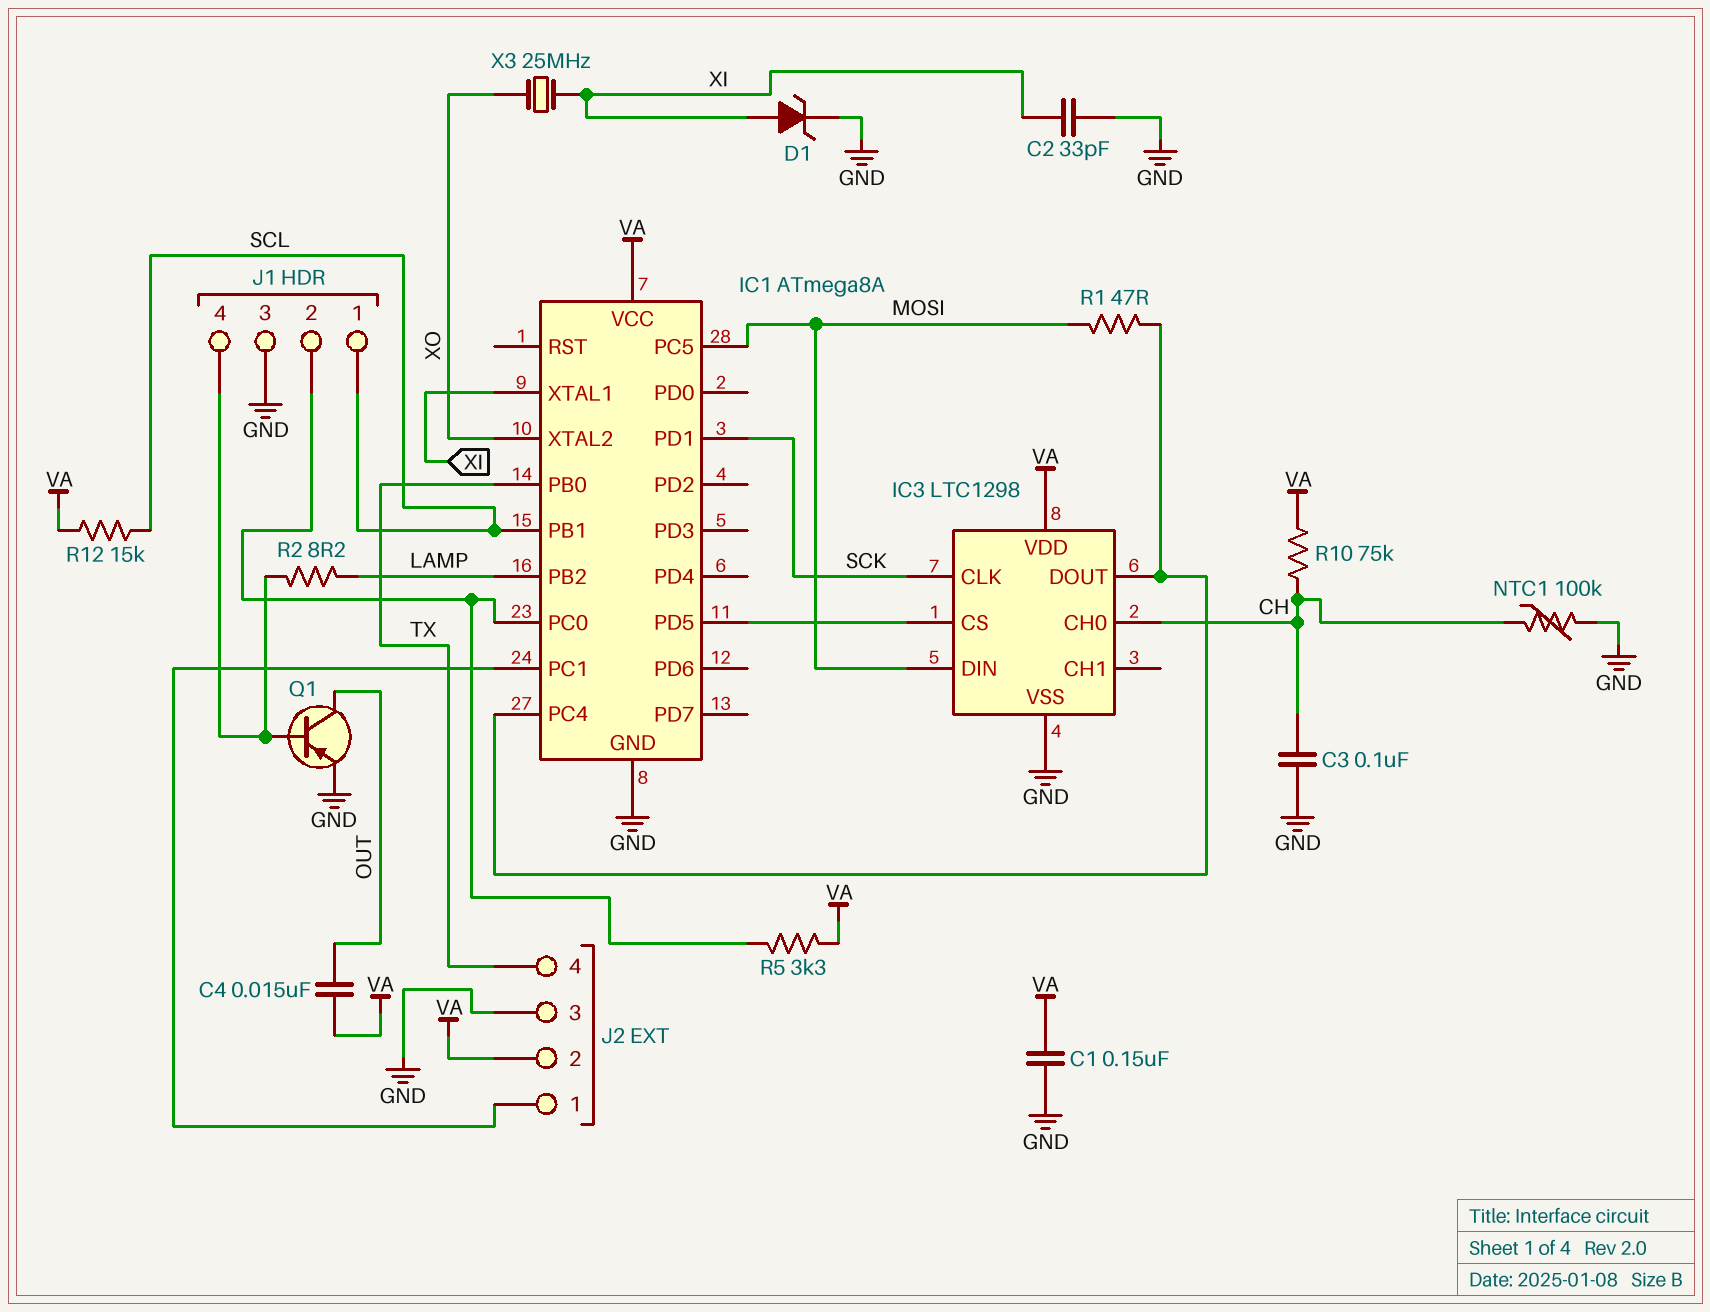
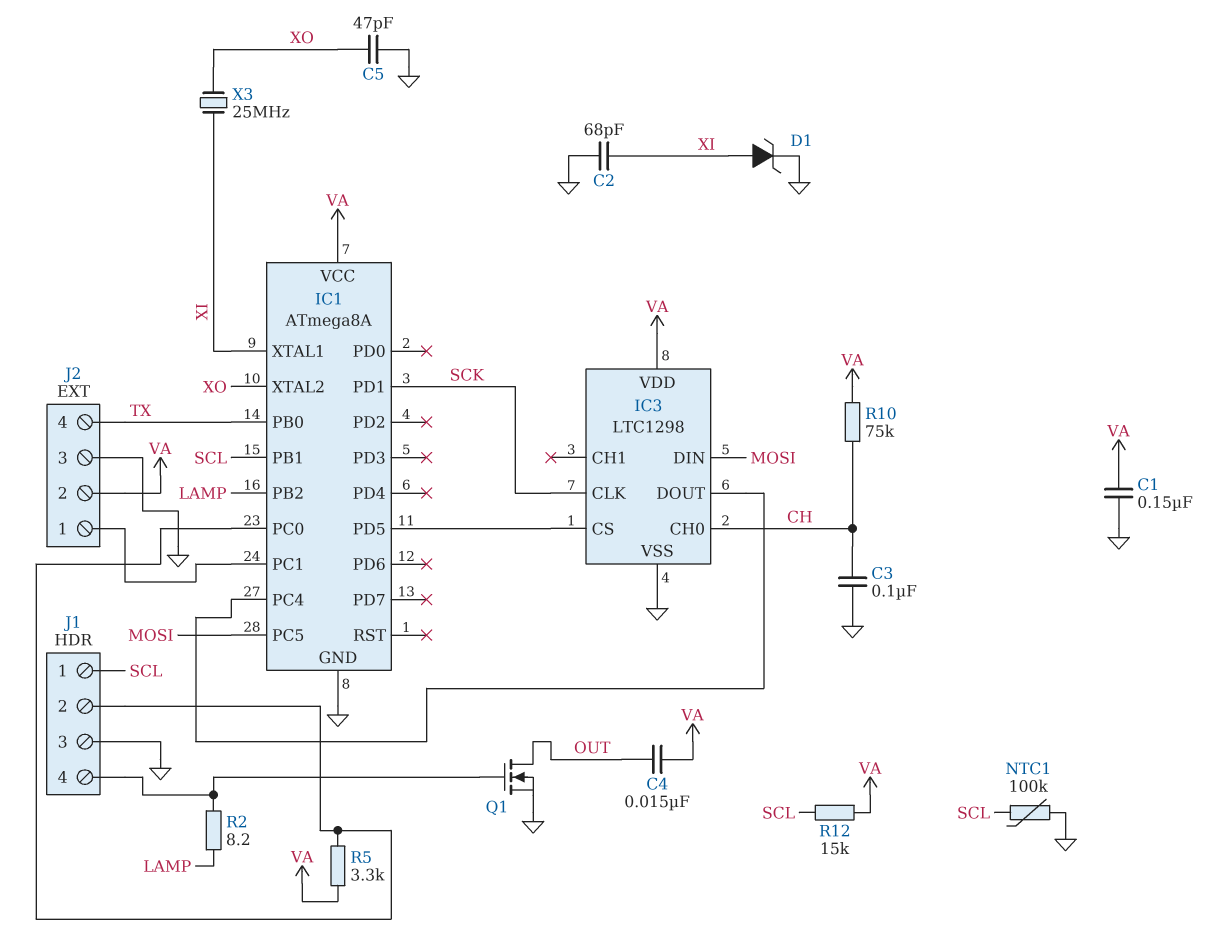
C2: 33pF (GND, XI) -> 68pF (GND, XI)
C5: none -> 47pF (GND, XO)
NTC1: 100k (CH, GND) -> 100k (GND, SCL)
Q1: PNP (B J1/4, C OUT, E GND) -> NMOS (G J1/4, D OUT, S GND)
R1: 47 (IC1/PC4, MOSI) -> none

